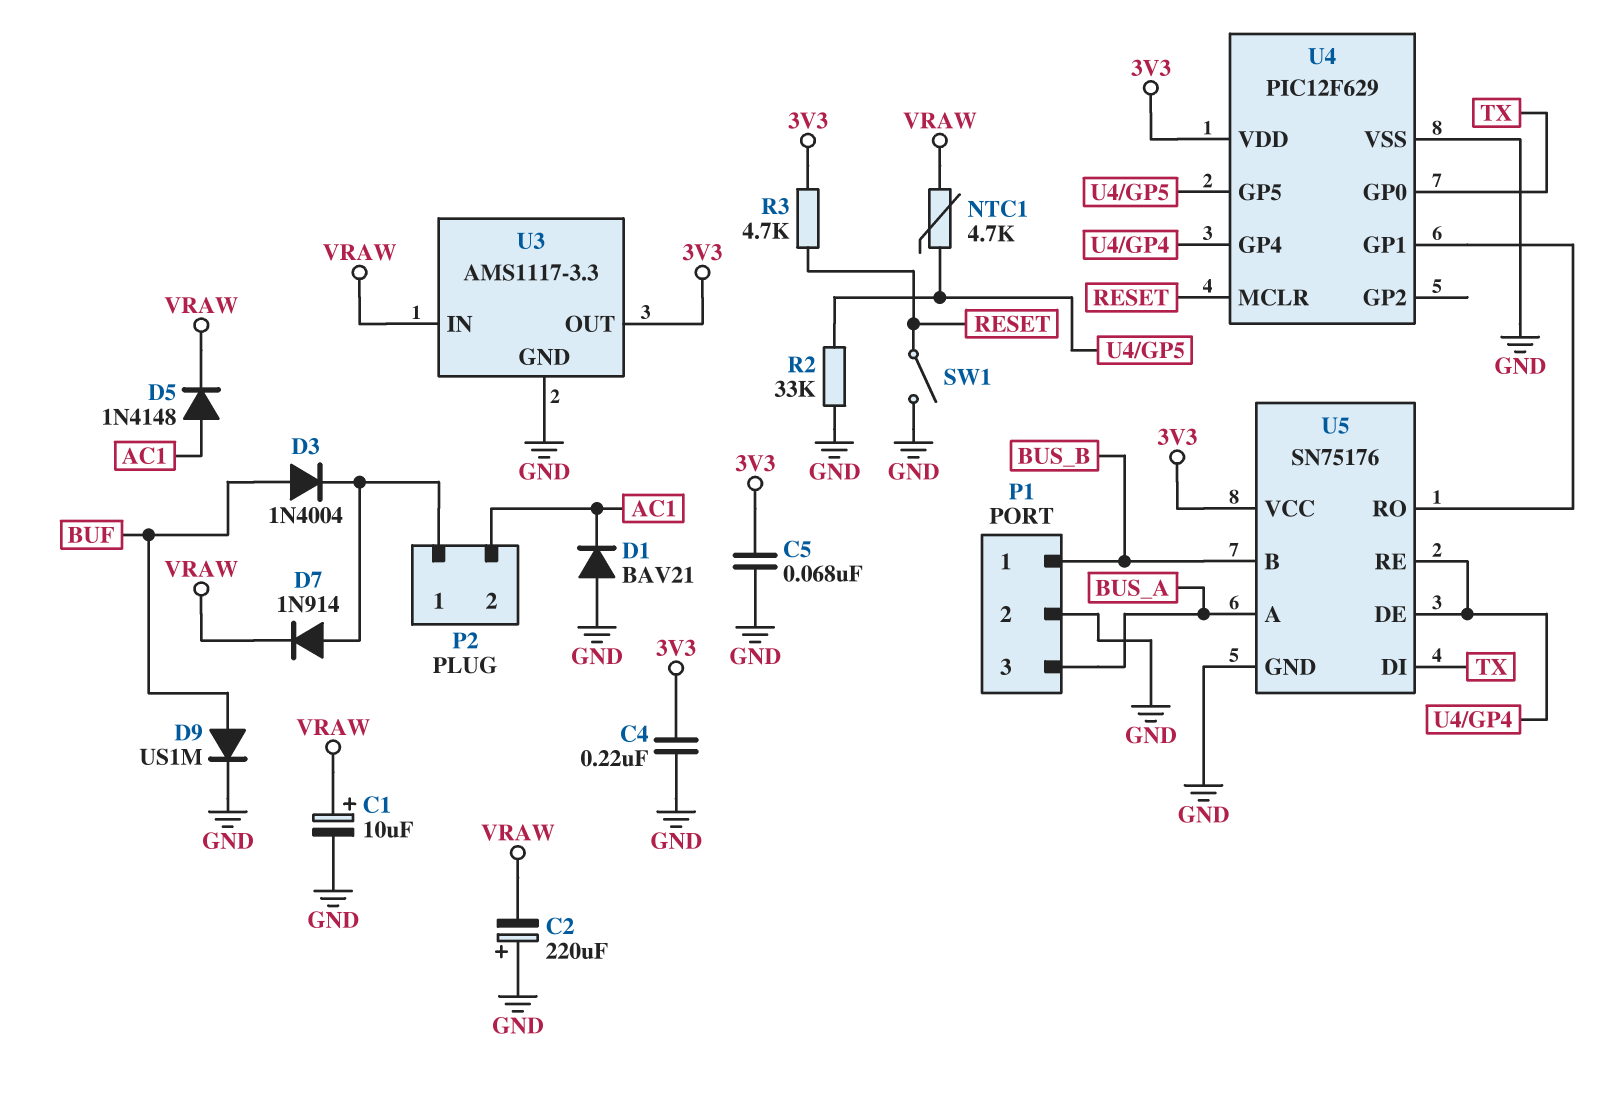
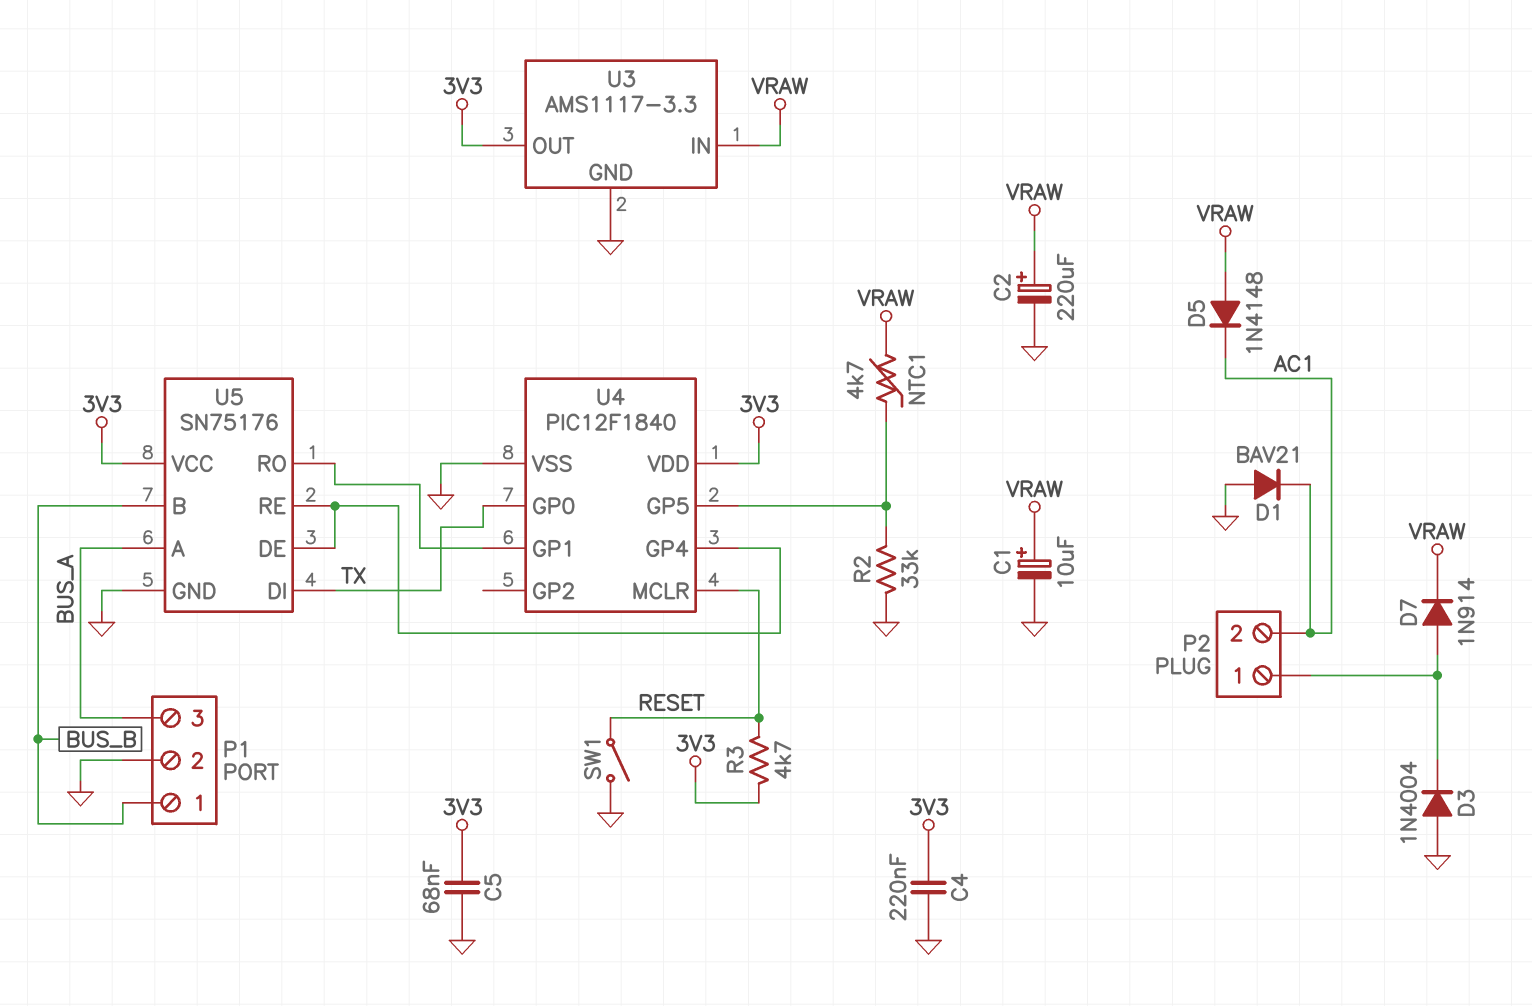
C2: 220uF (plus GND, minus VRAW) -> 220uF (plus VRAW, minus GND)
D3: diode 1N4004 (A BUF, K P2/1) -> diode 1N4004 (A GND, K P2/1)
D5: diode 1N4148 (A AC1, K VRAW) -> diode 1N4148 (A VRAW, K AC1)
D9: diode US1M (A BUF, K GND) -> none
U4: PIC12F629 -> PIC12F1840

